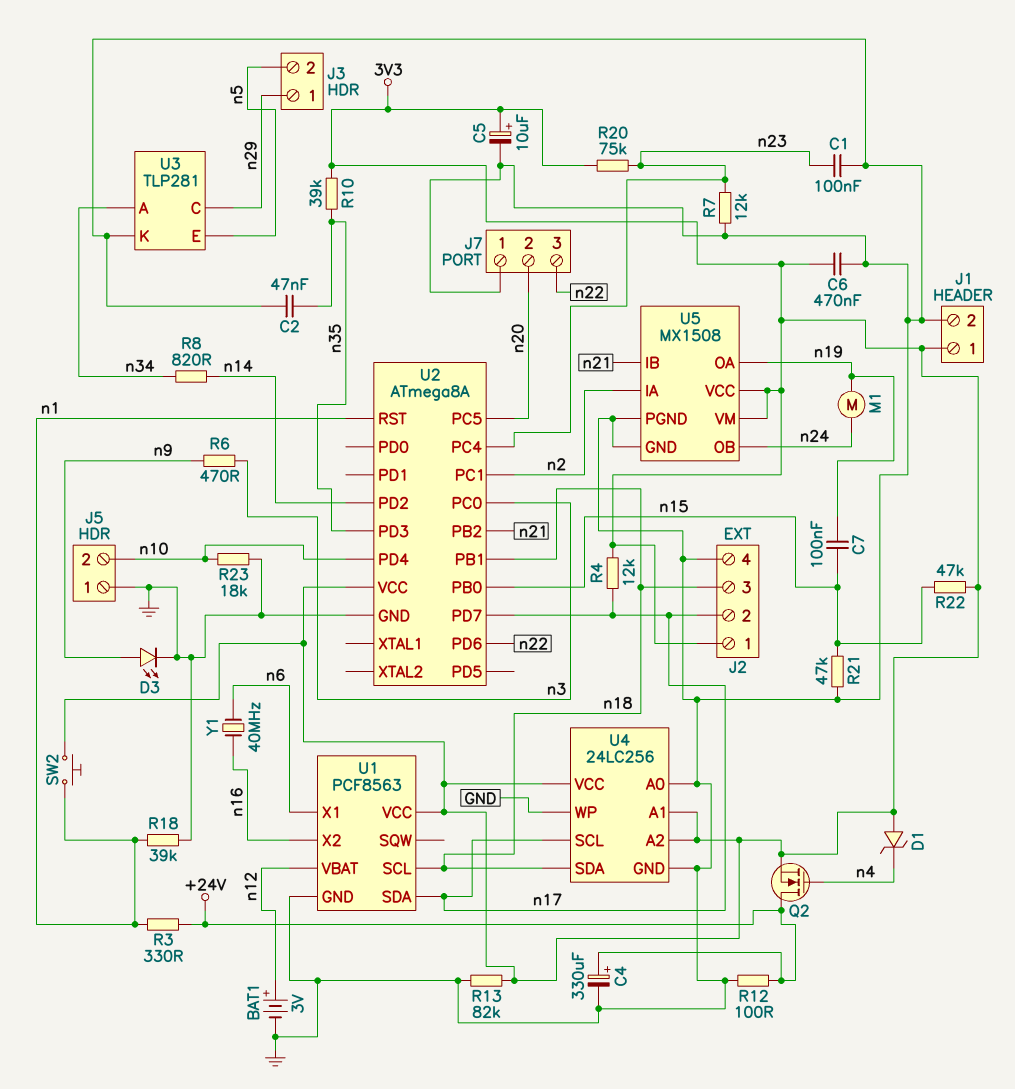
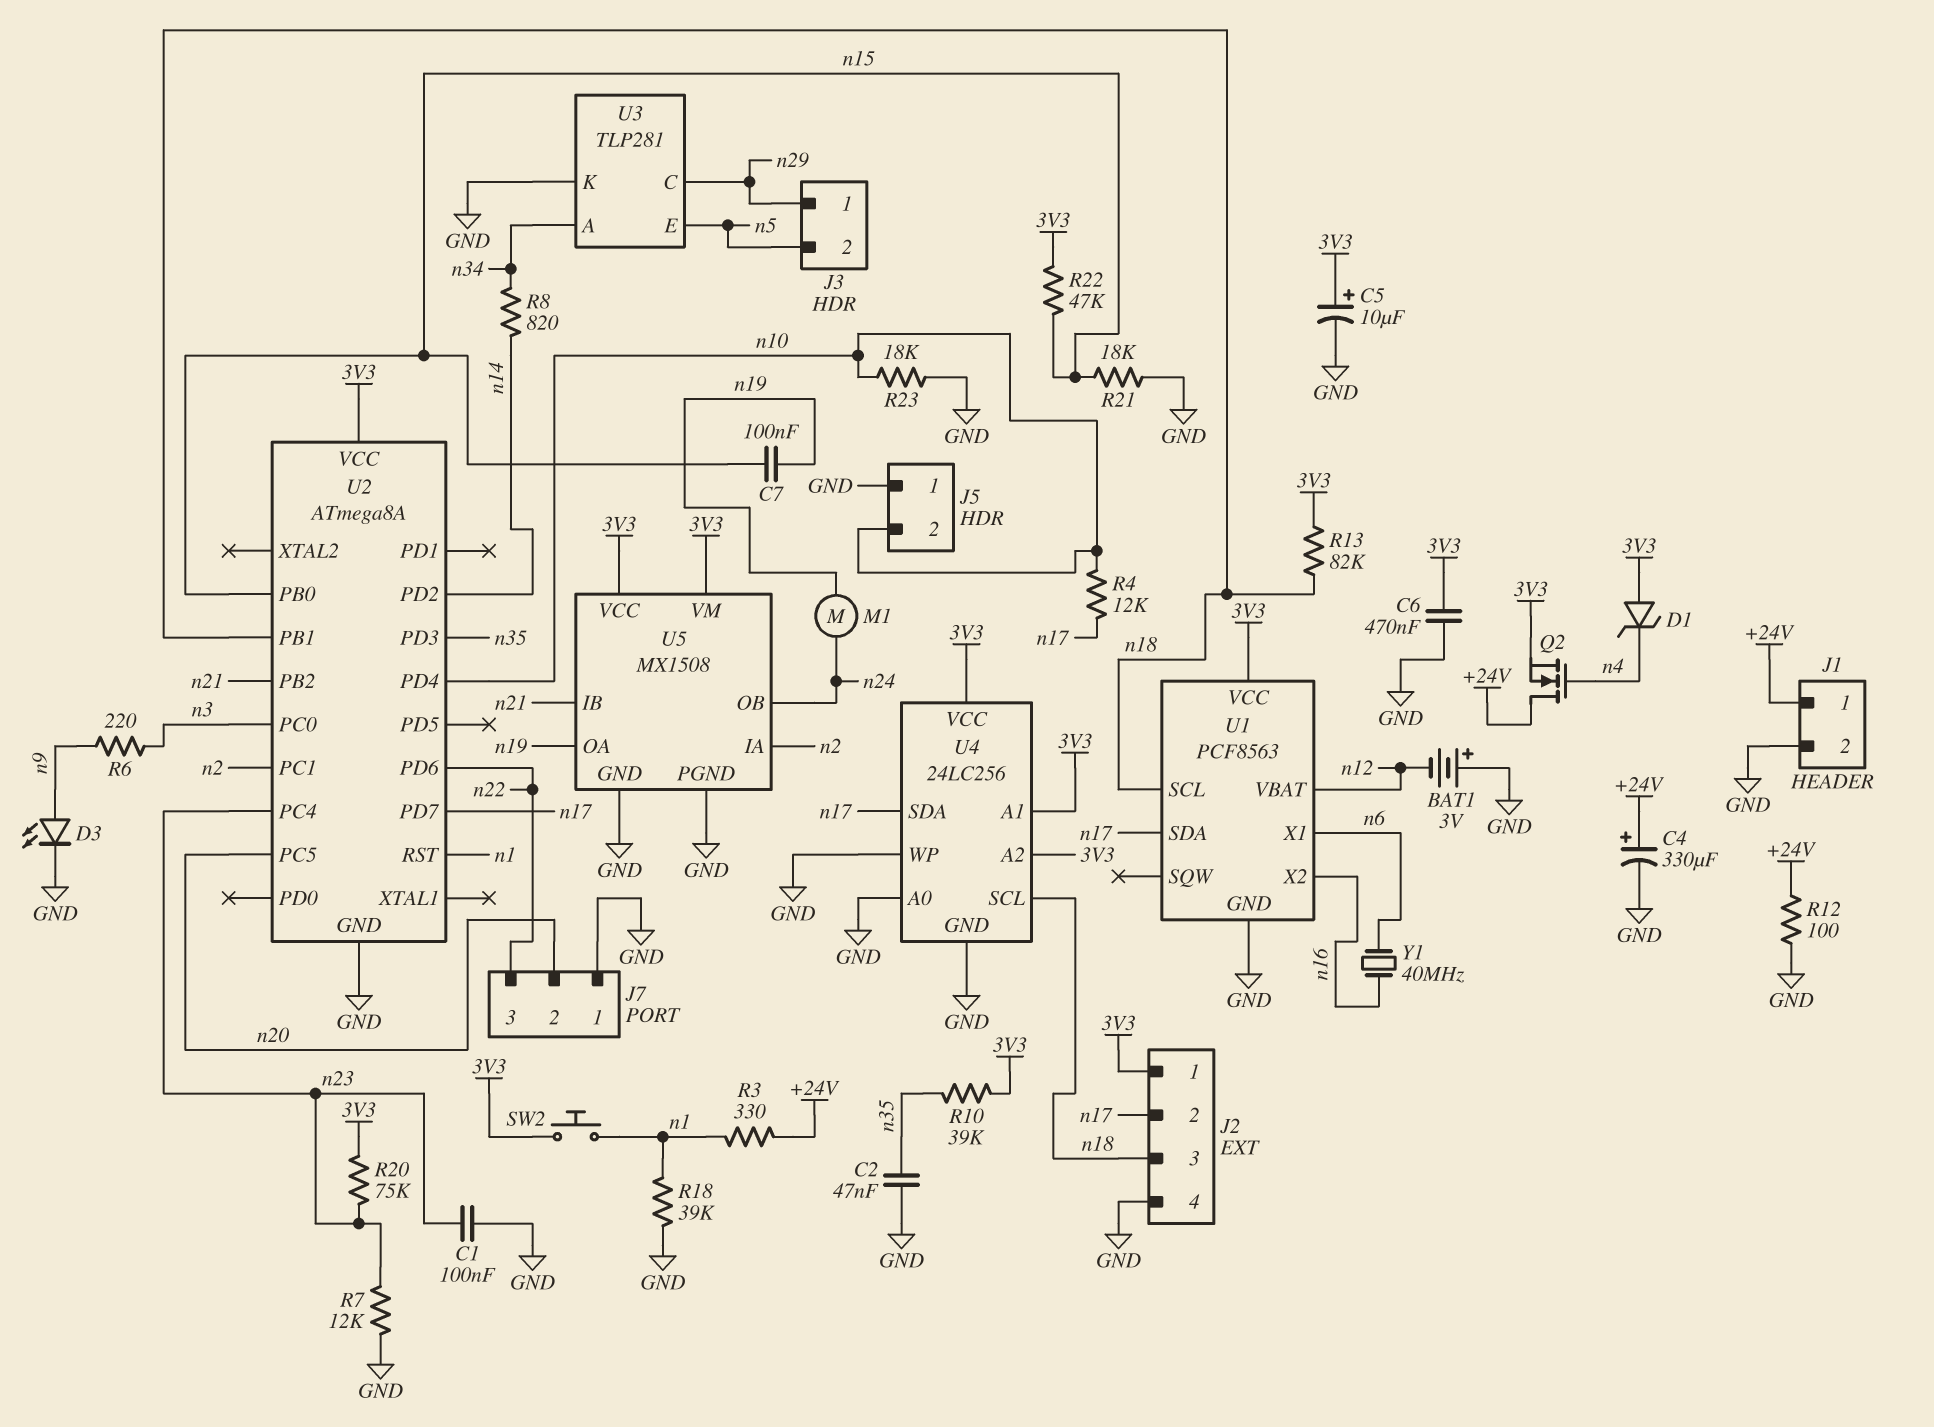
BAT1: 3V (plus n12, minus GND) -> 3V (plus GND, minus n12)
J1 pin 1: 3V3 -> +24V
R4: 12k (3V3, n17) -> 12k (n10, n17)
R6: 470 (n3, n9) -> 220 (n3, n9)
R13: 82k (3V3, GND) -> 82k (3V3, n18)
R21: 47k (GND, n15) -> 18k (GND, n15)
U4 pin SCL: n17 -> n18
U4 pin SDA: n18 -> n17

